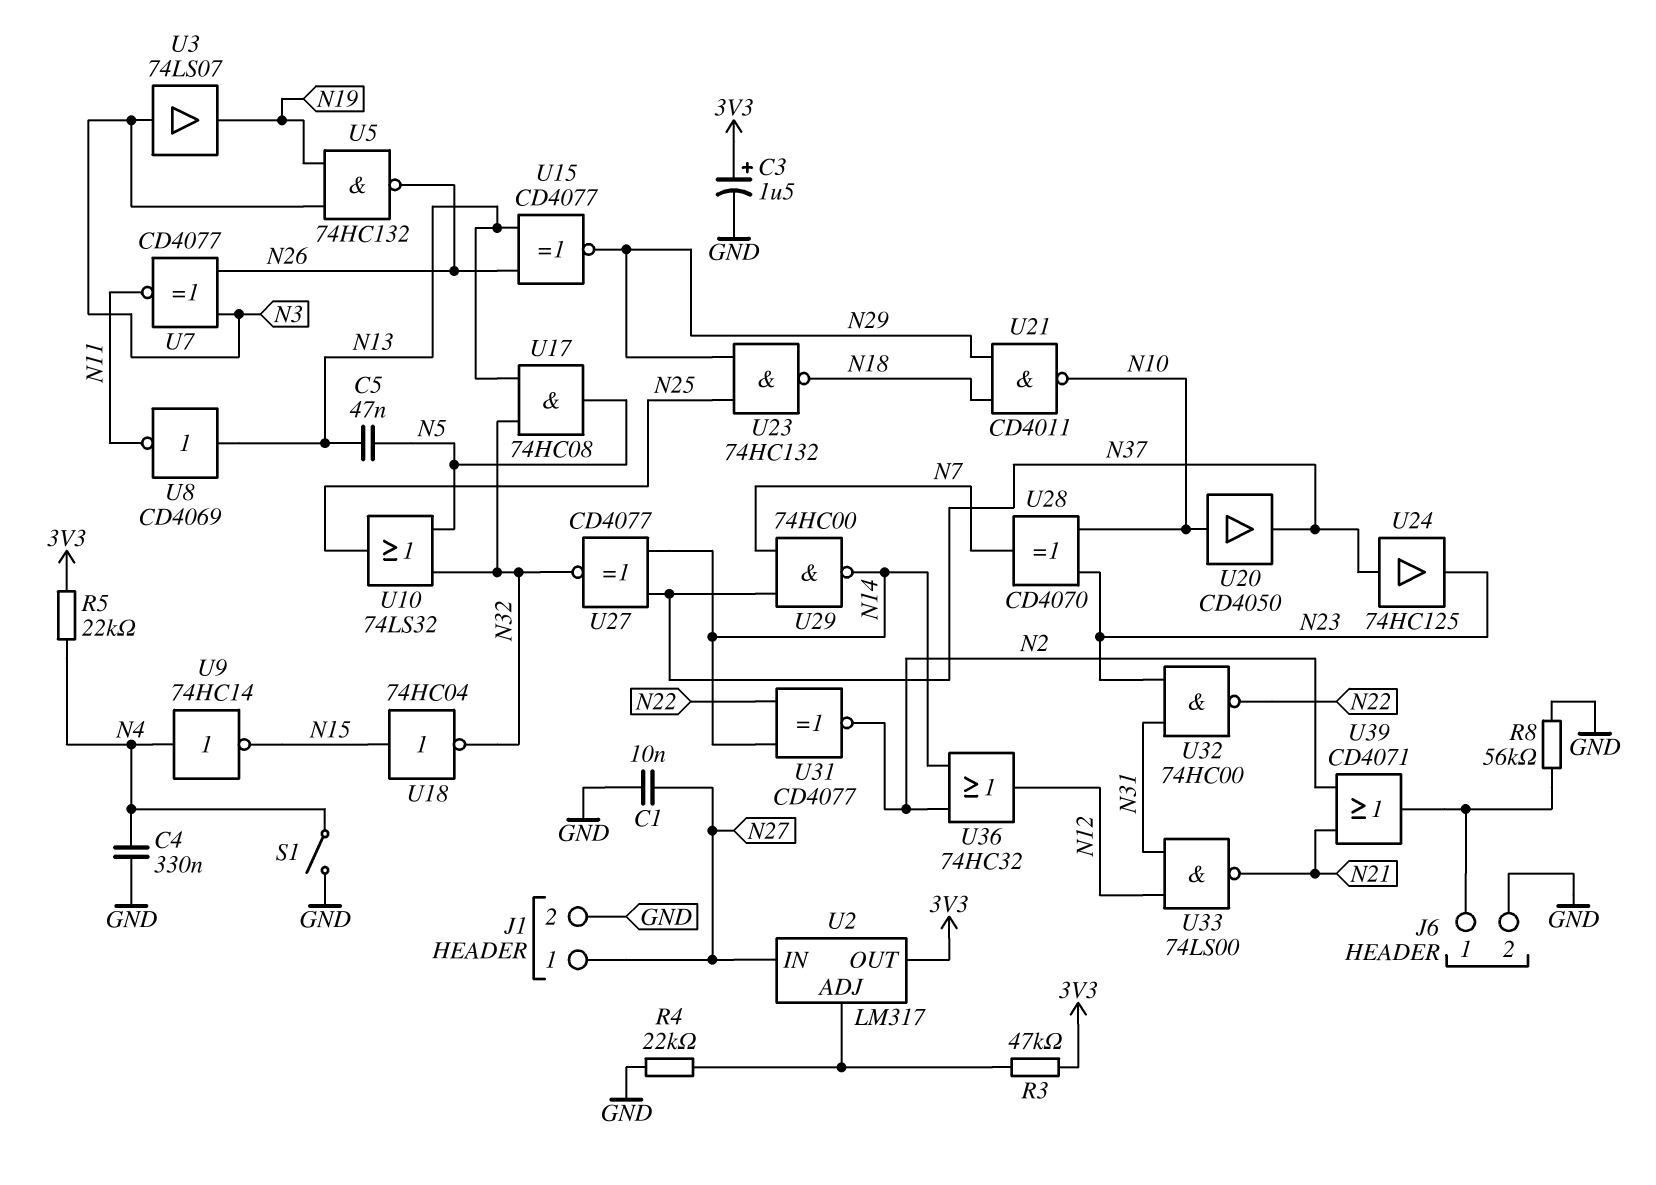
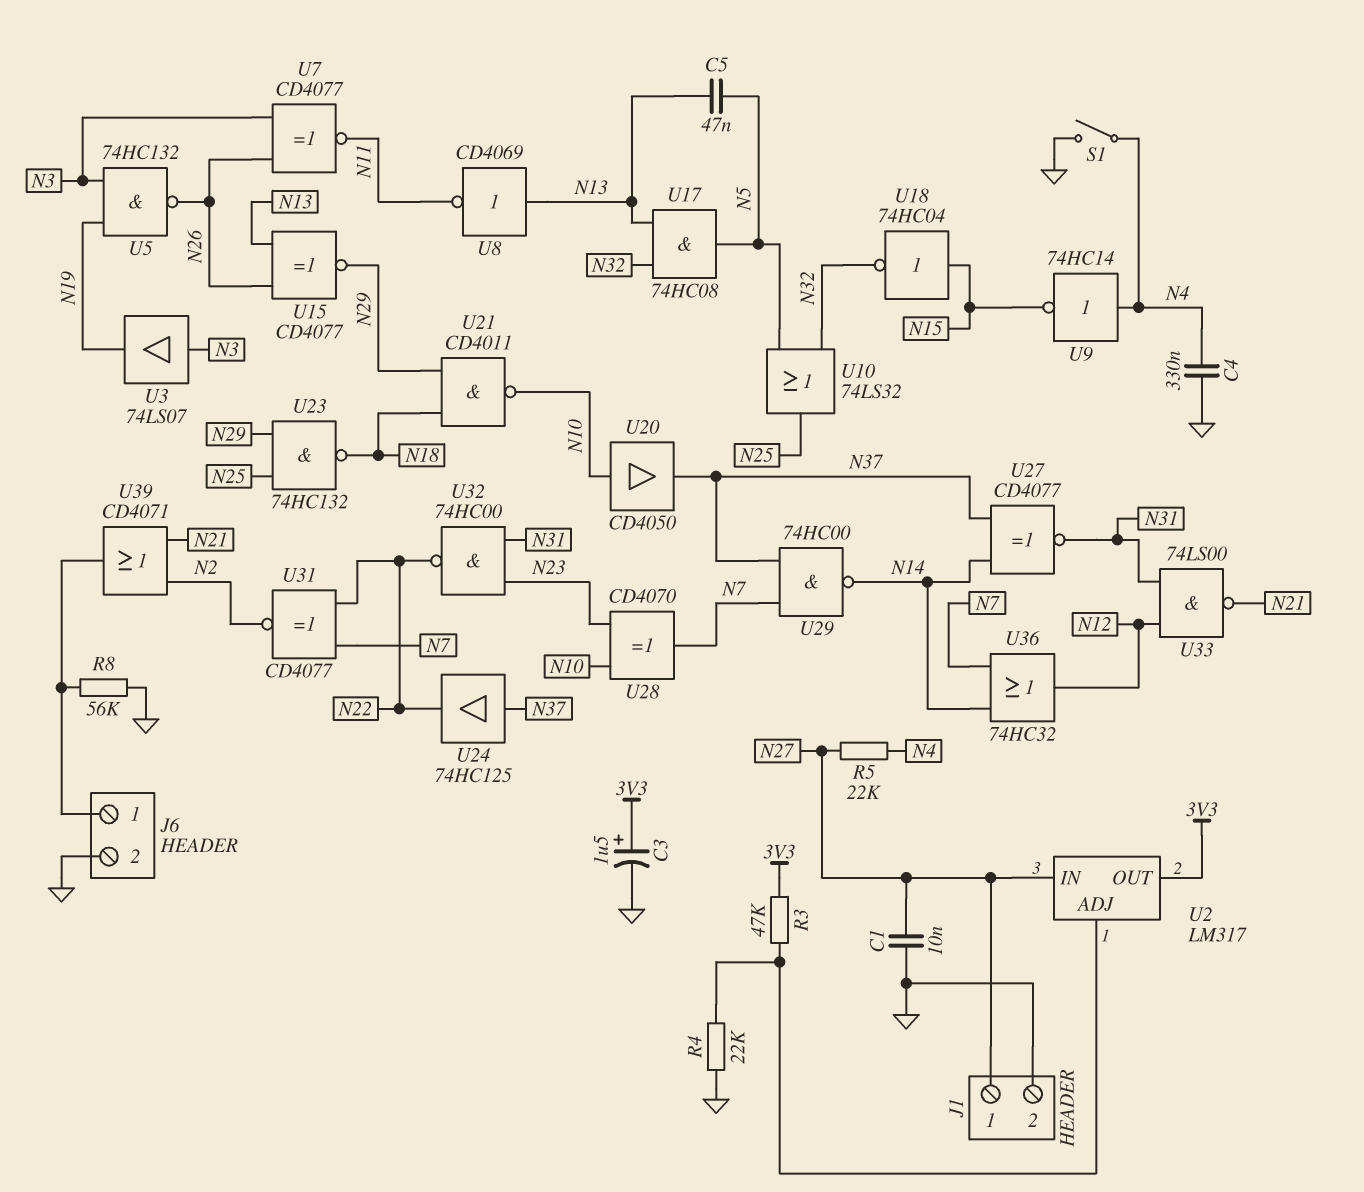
R5: 22k (3V3, N4) -> 22k (N4, N27)
U24: buffer 74HC125 (in N37, out N23) -> buffer 74HC125 (in N37, out N22)
U27: XNOR CD4077 (in N14, in N37, out N32) -> XNOR CD4077 (in N14, in N37, out N31)
U31: XNOR CD4077 (in N14, in N22, out N2) -> XNOR CD4077 (in N7, in N22, out N2)
U36: OR 74HC32 (in N2, in N14, out N12) -> OR 74HC32 (in N7, in N14, out N12)

